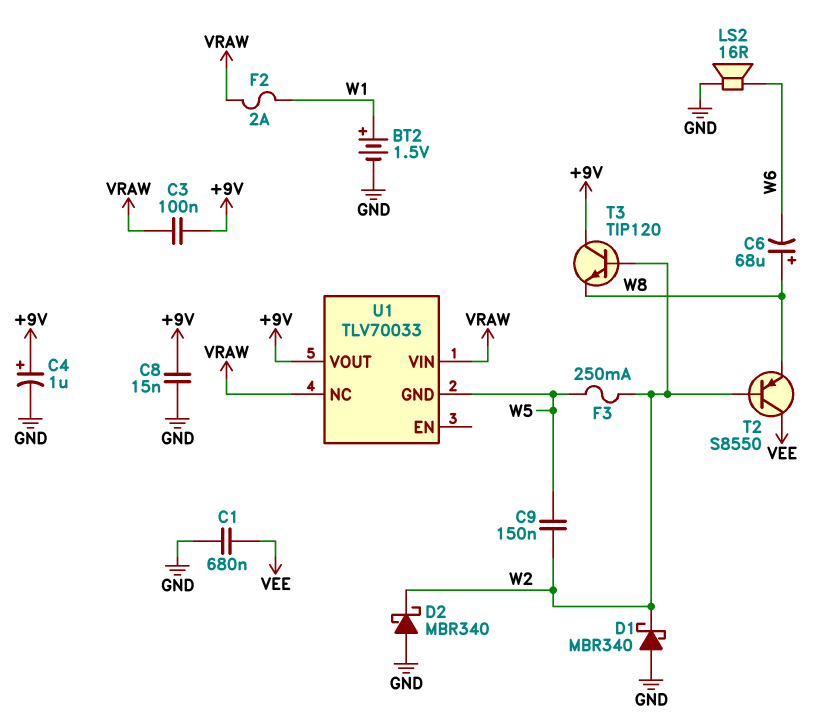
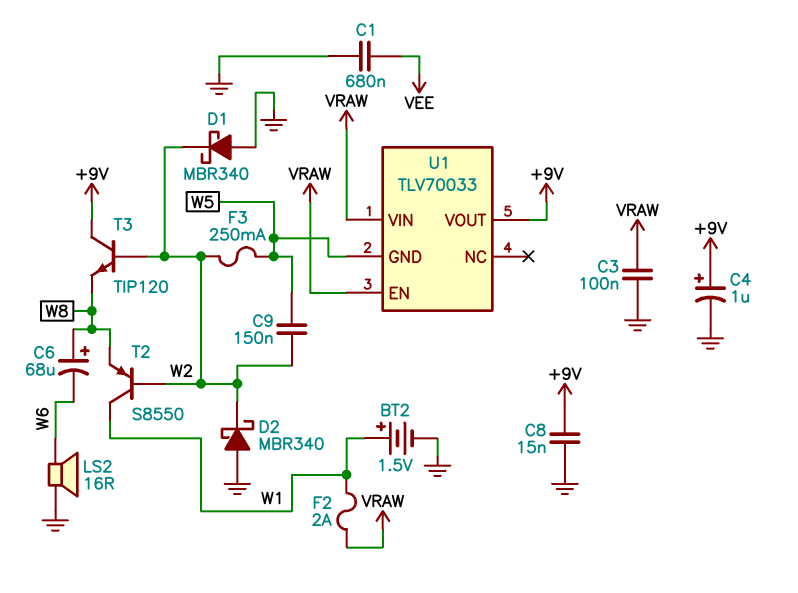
C3: 100nF (+9V, VRAW) -> 100nF (GND, VRAW)
T2: PNP S8550 (B W2, C VEE, E W8) -> PNP S8550 (B W2, C W1, E W8)
U1 pin EN: none -> VRAW
U1 pin NC: VRAW -> none

